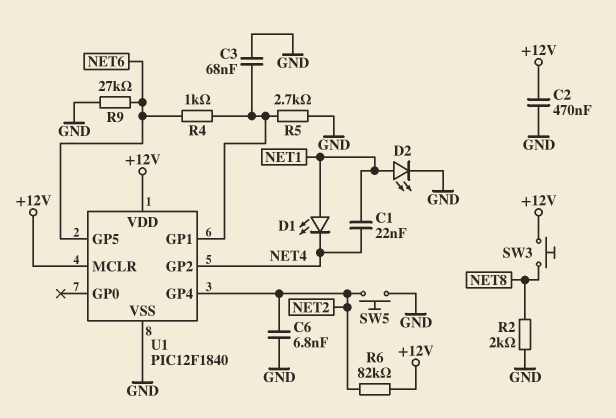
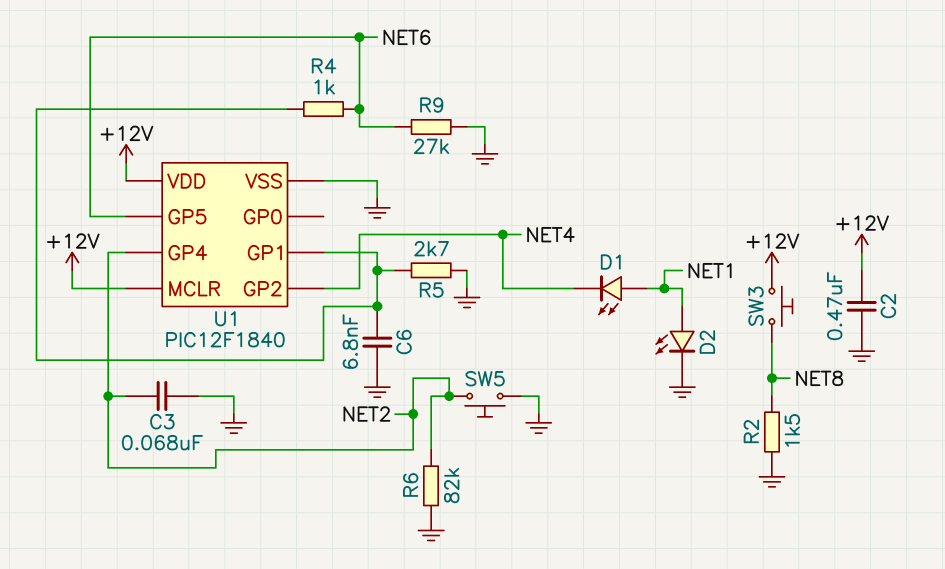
C1: 22nF (NET1, NET4) -> none
C3: 68nF (GND, U1/GP1) -> 68nF (GND, NET2)
C6: 6.8nF (GND, NET2) -> 6.8nF (GND, U1/GP1)
R2: 2k (GND, NET8) -> 1.5k (GND, NET8)
R6: 82k (+12V, NET2) -> 82k (GND, NET2)

